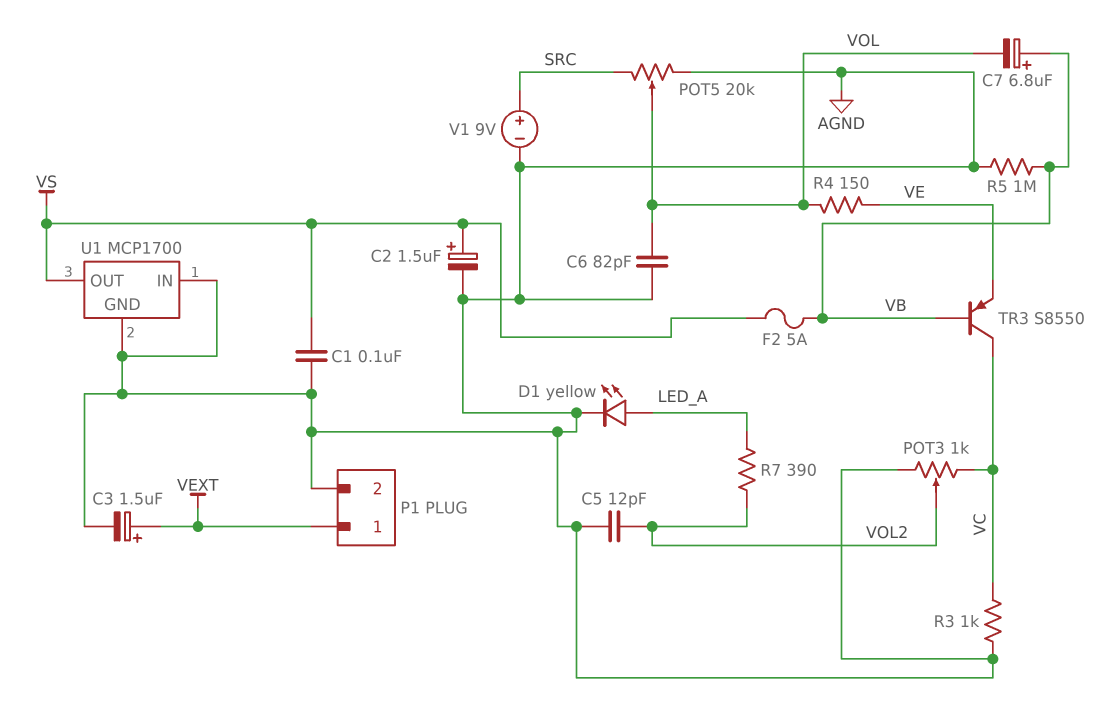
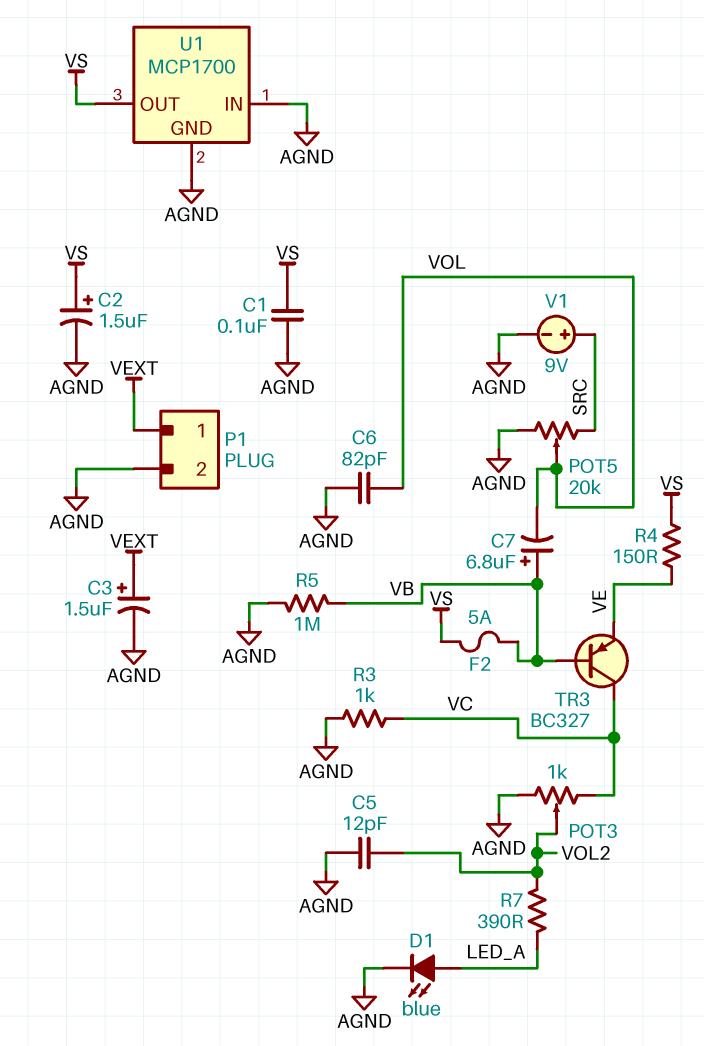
D1: LED yellow (A LED_A, K AGND) -> LED blue (A LED_A, K AGND)
R4: 150 (VE, VOL) -> 150 (VE, VS)
TR3: PNP S8550 (B VB, C VC, E VE) -> PNP BC327 (B VB, C VC, E VE)

